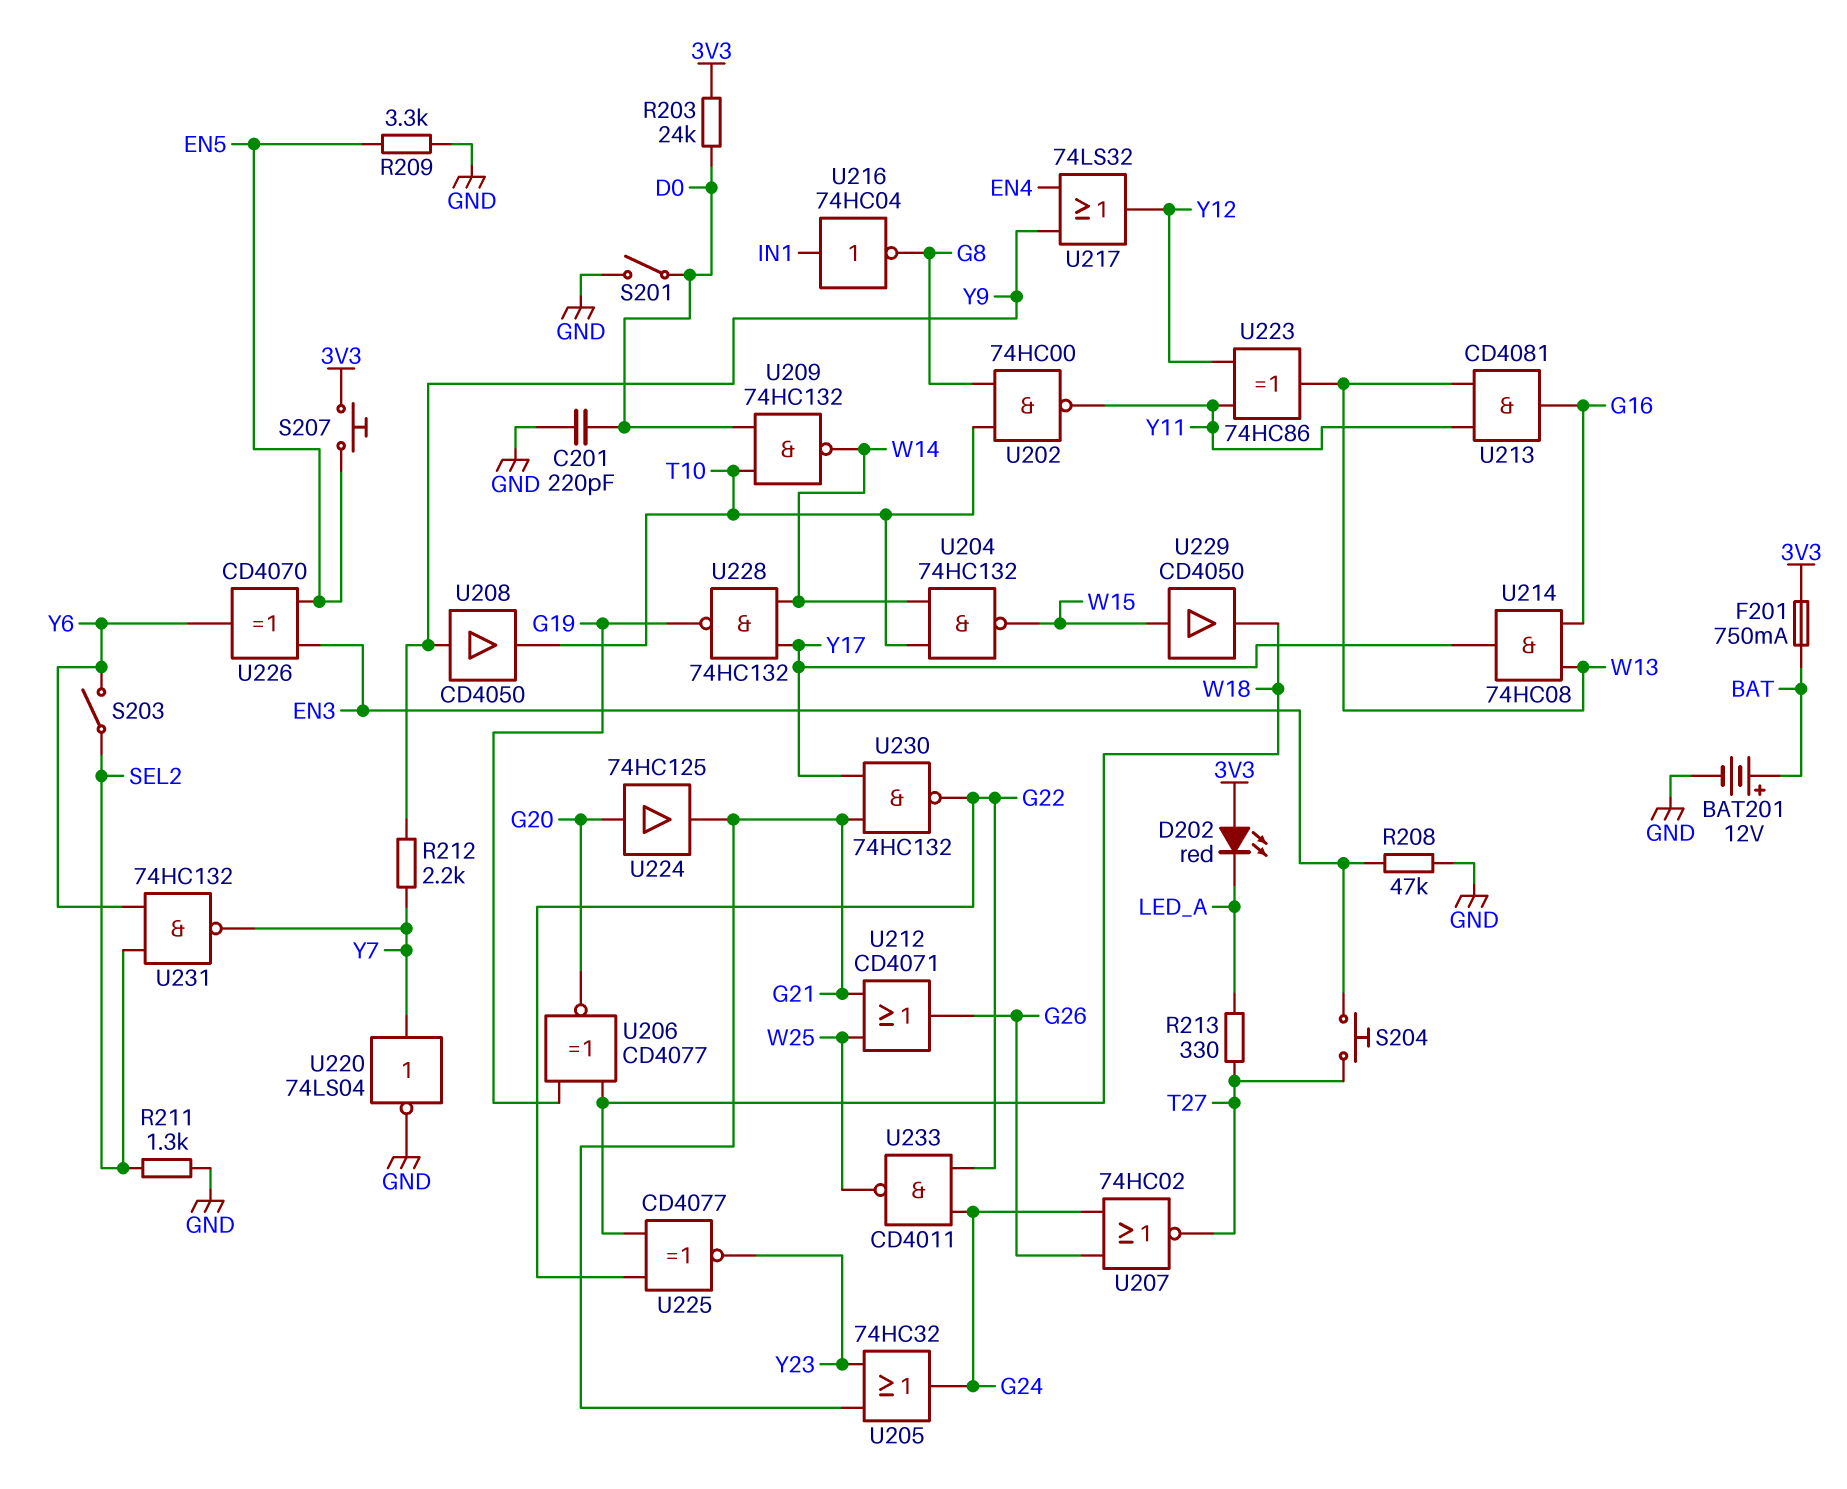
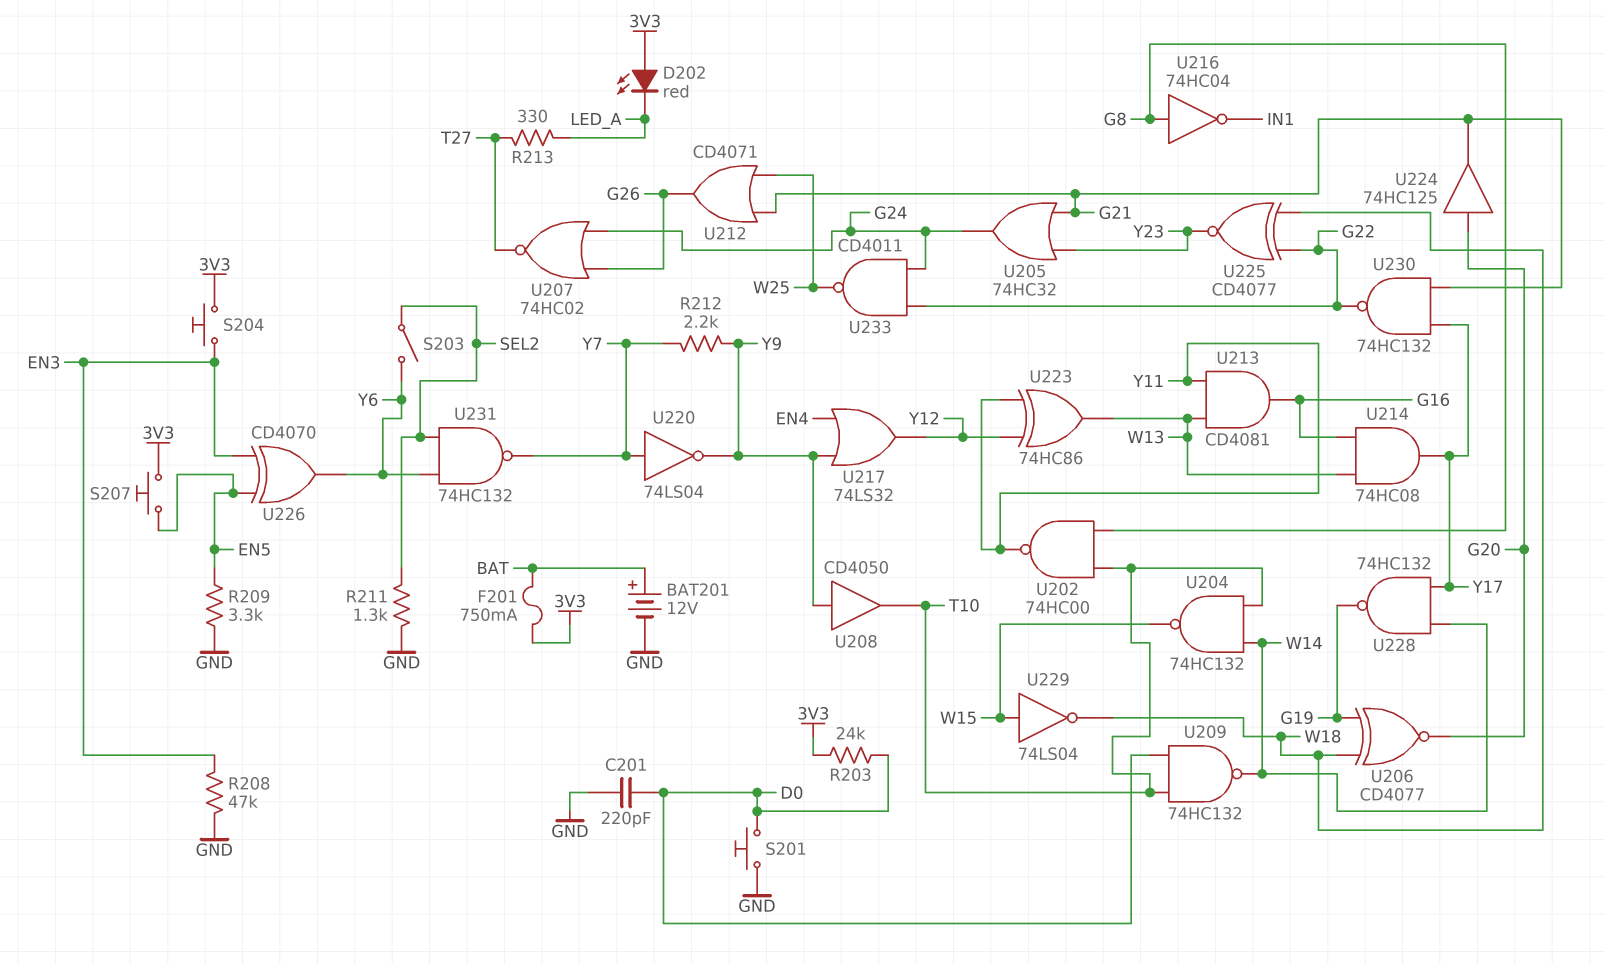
S201: switch (D0, GND) -> button (D0, GND)
S204: button (EN3, T27) -> button (3V3, EN3)
U216: NOT 74HC04 (in IN1, out G8) -> NOT 74HC04 (in G8, out IN1)
U220: NOT 74LS04 (in Y7, out GND) -> NOT 74LS04 (in Y7, out Y9)
U229: buffer CD4050 (in W15, out W18) -> NOT 74LS04 (in W15, out W18)

